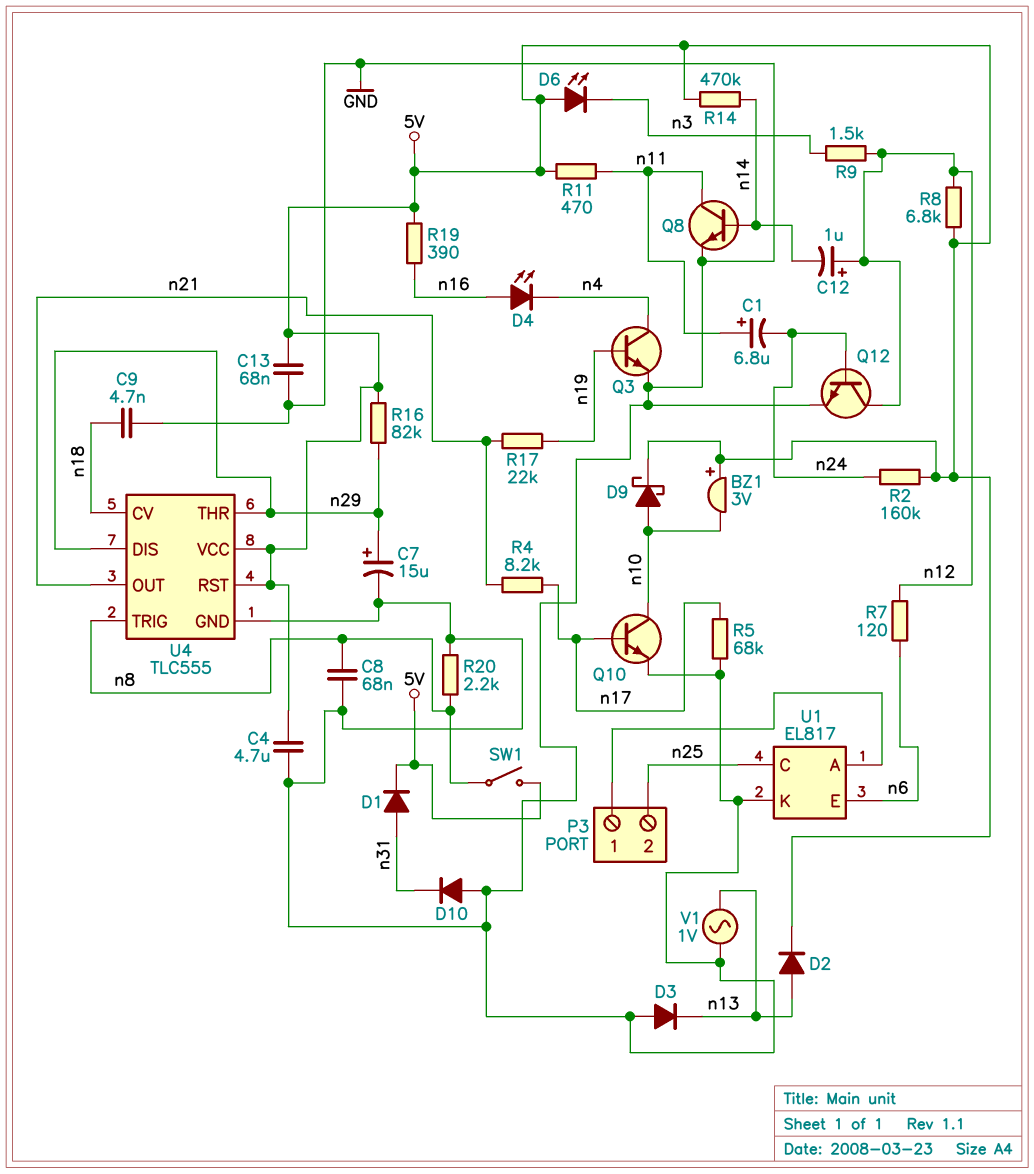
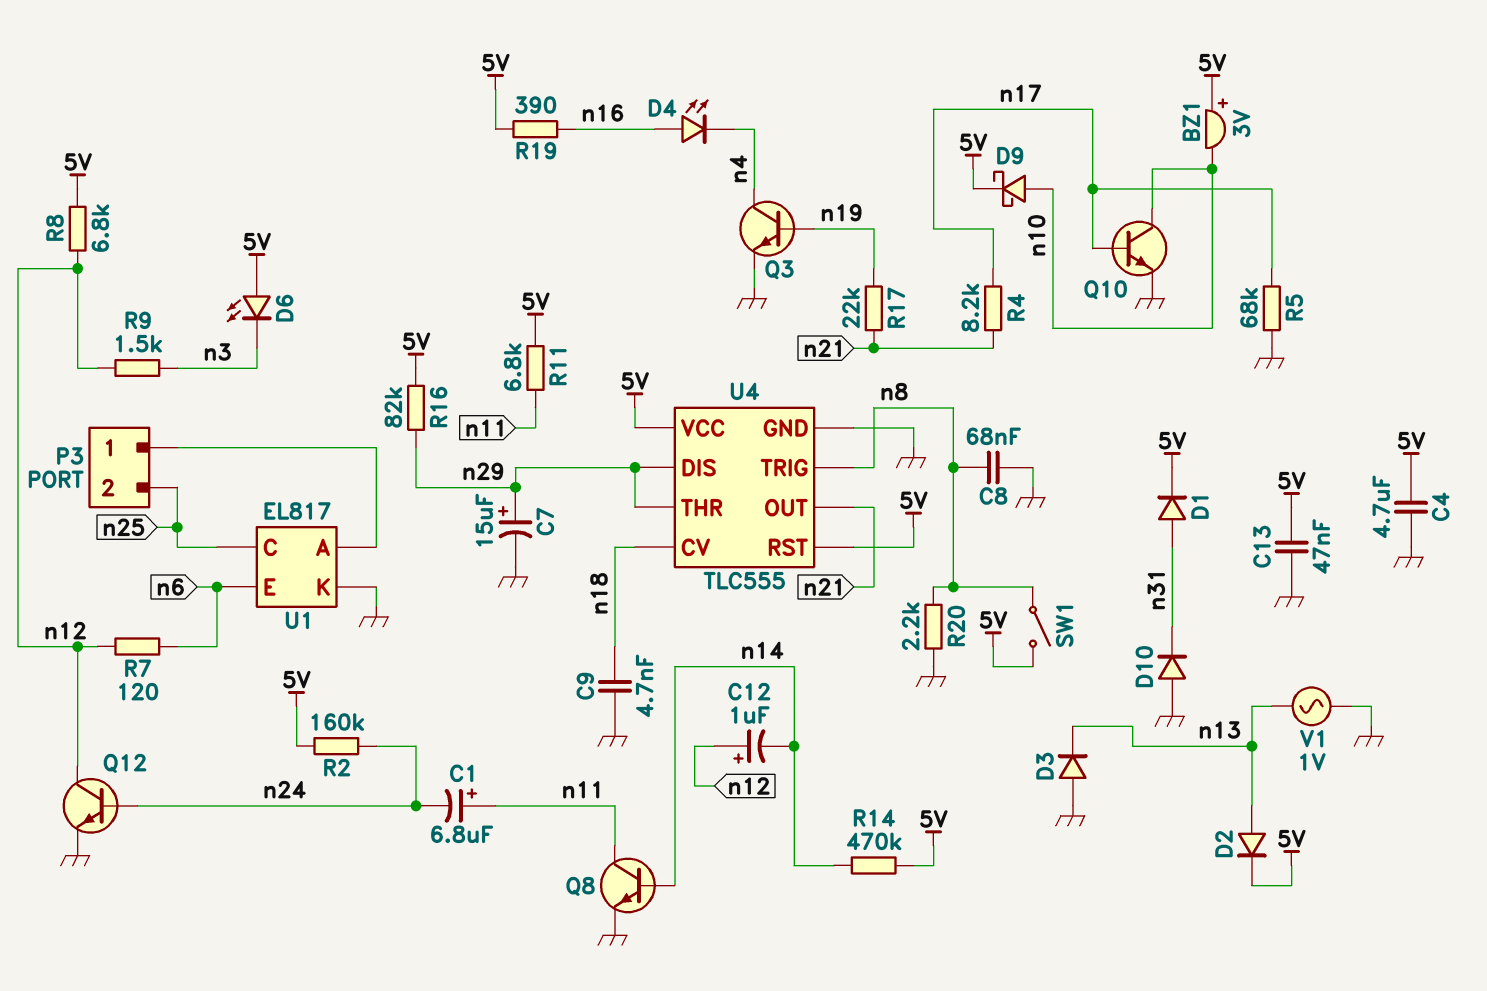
C13: 68nF (5V, GND) -> 47nF (5V, GND)
R11: 470 (5V, n11) -> 6.8k (5V, n11)

